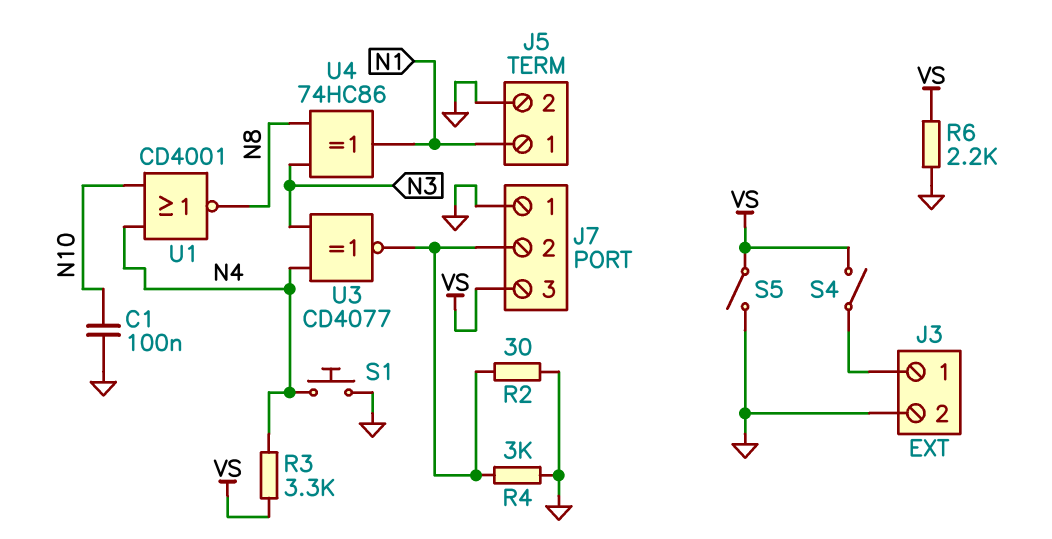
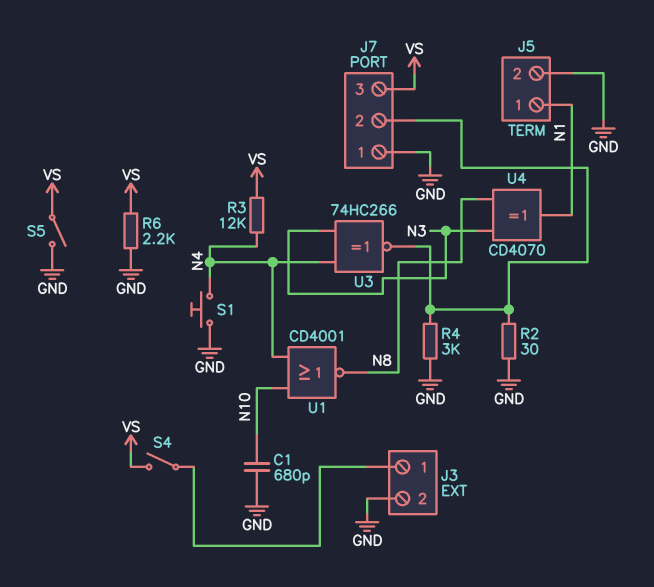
C1: 100nF (GND, N10) -> 680pF (GND, N10)
R3: 3.3k (N4, VS) -> 12k (N4, VS)
U3: XNOR CD4077 (in N3, in N4, out J7/2) -> XNOR 74HC266 (in N3, in N4, out J7/2)
U4: XOR 74HC86 (in N3, in N8, out N1) -> XOR CD4070 (in N3, in N8, out N1)

